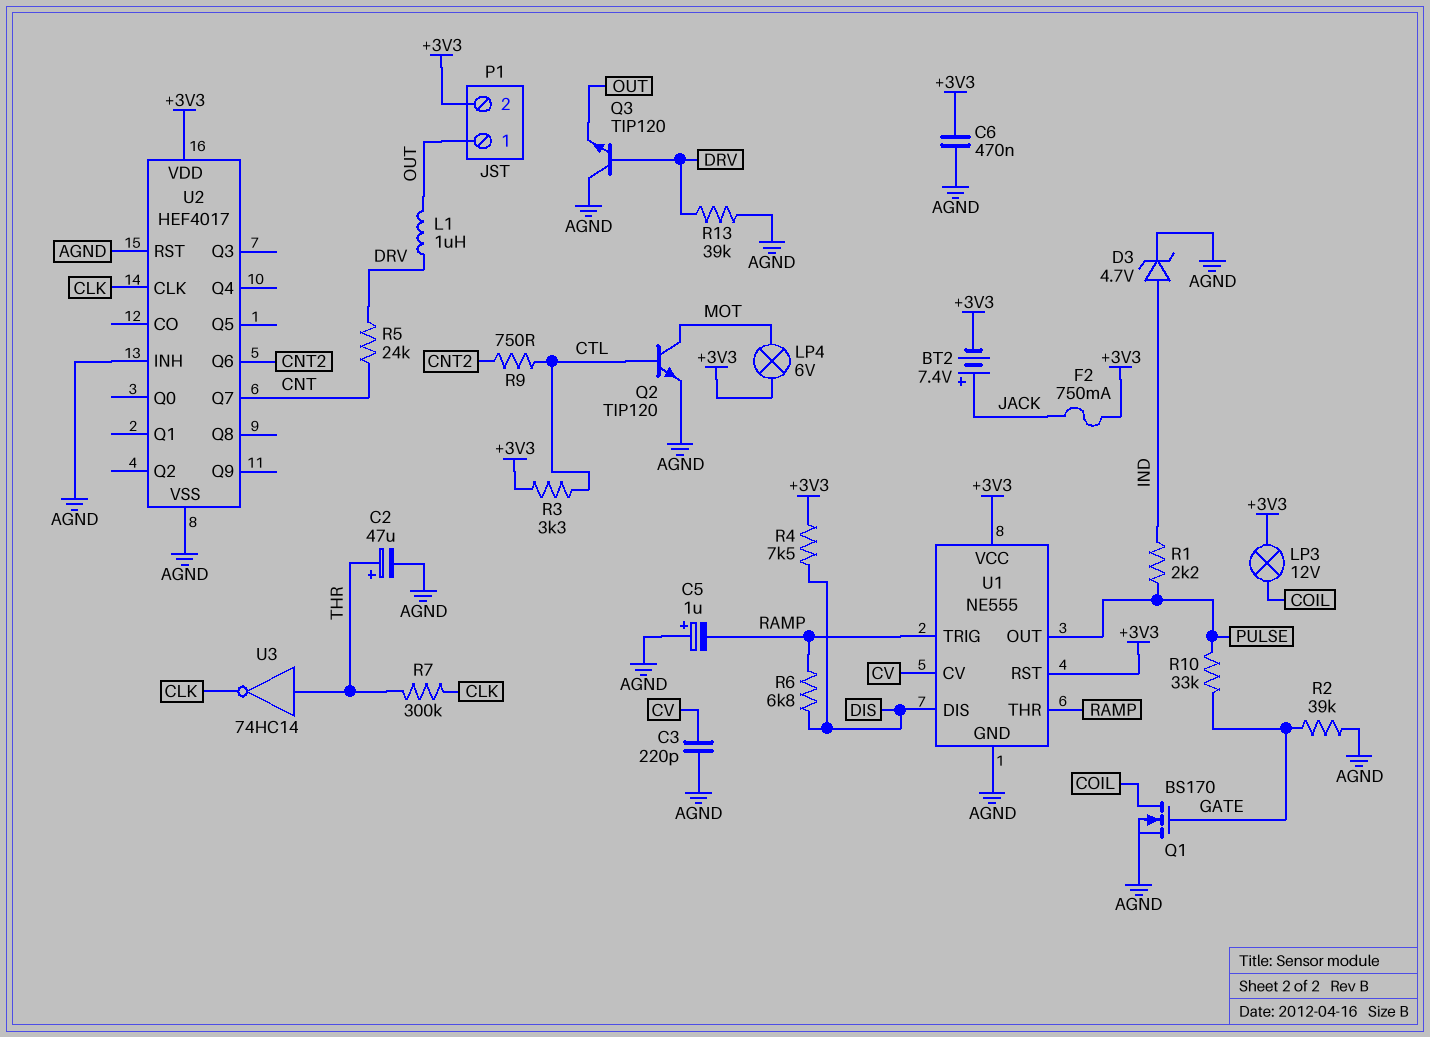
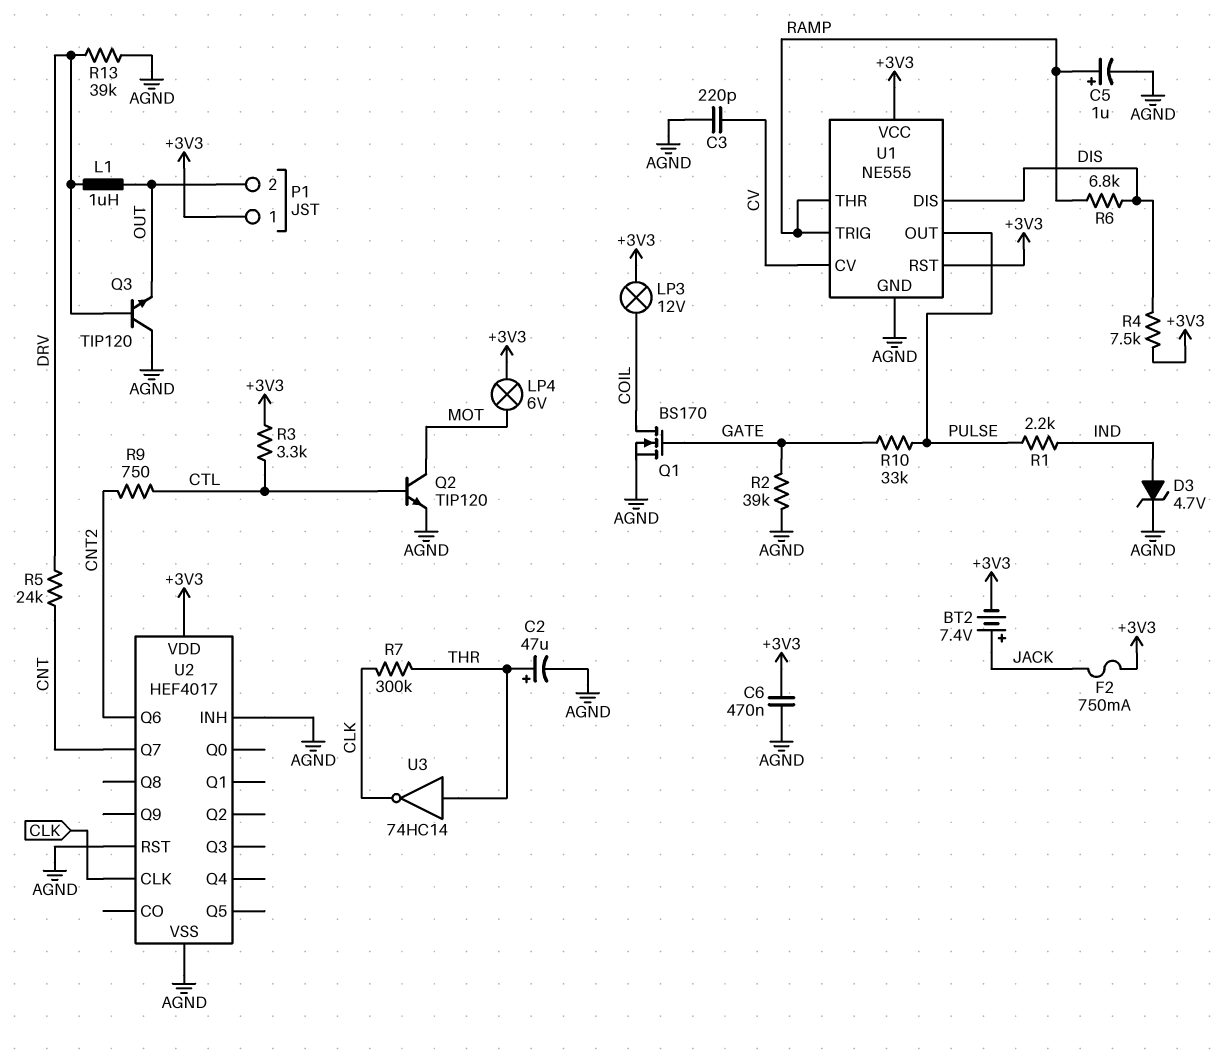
C5: 1uF (plus AGND, minus RAMP) -> 1uF (plus RAMP, minus AGND)
P1 pin 1: OUT -> +3V3
P1 pin 2: +3V3 -> OUT

